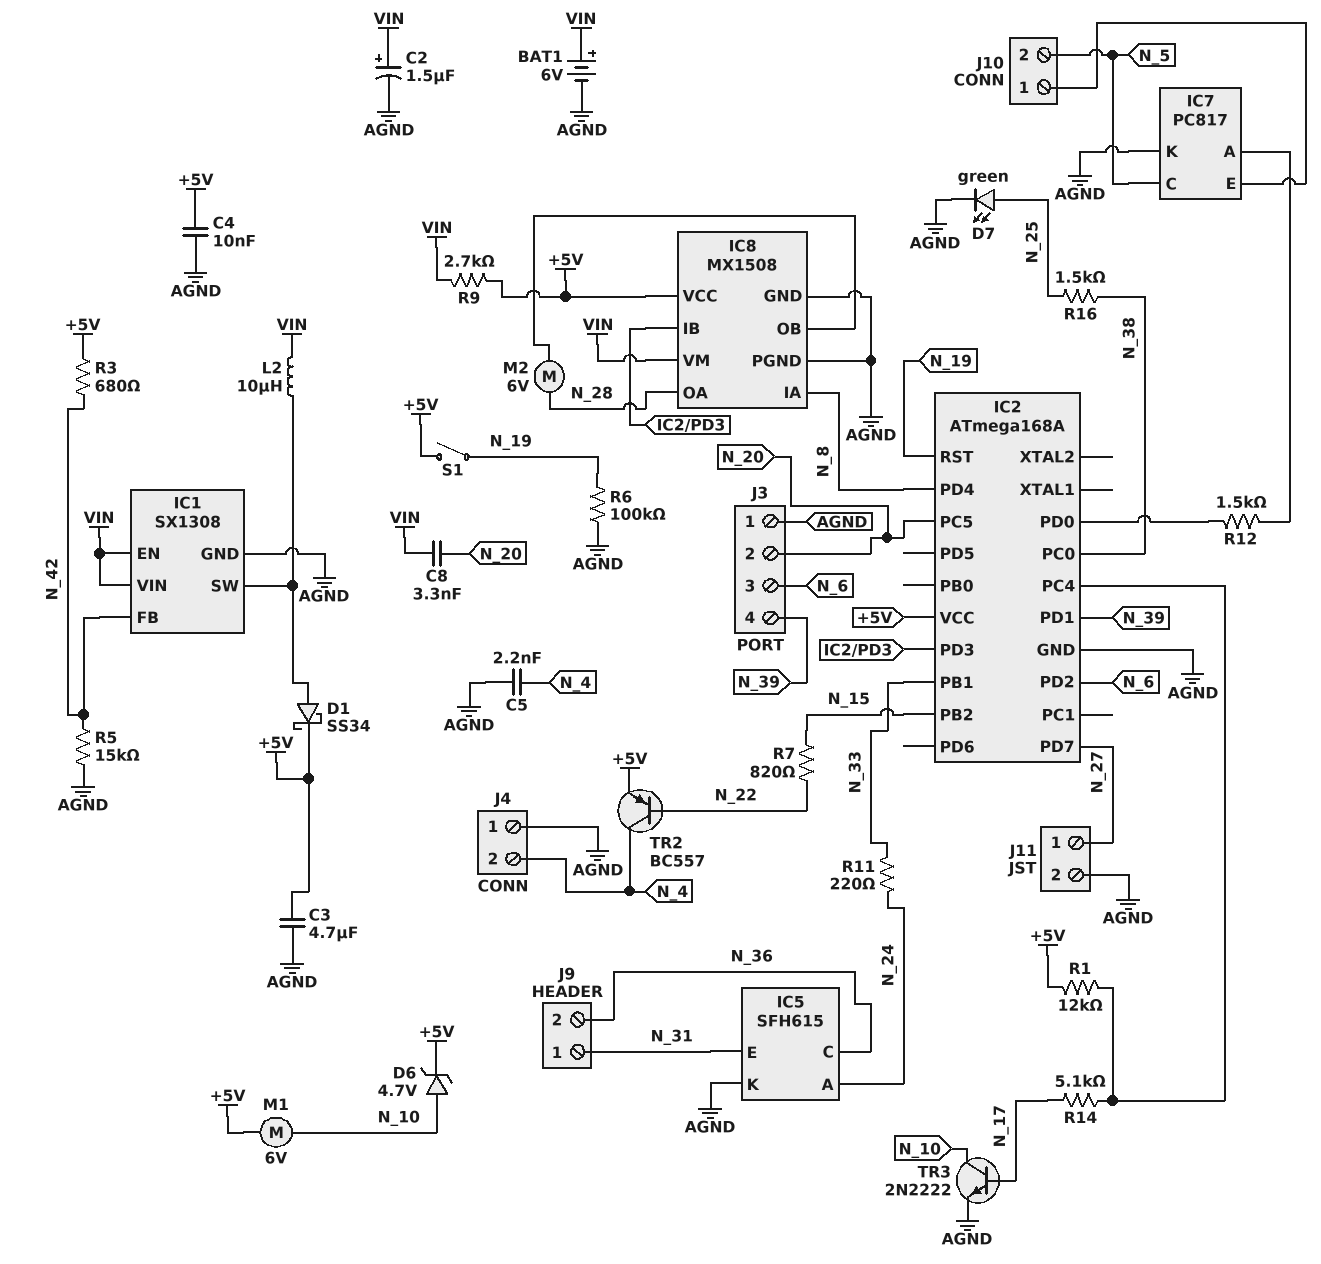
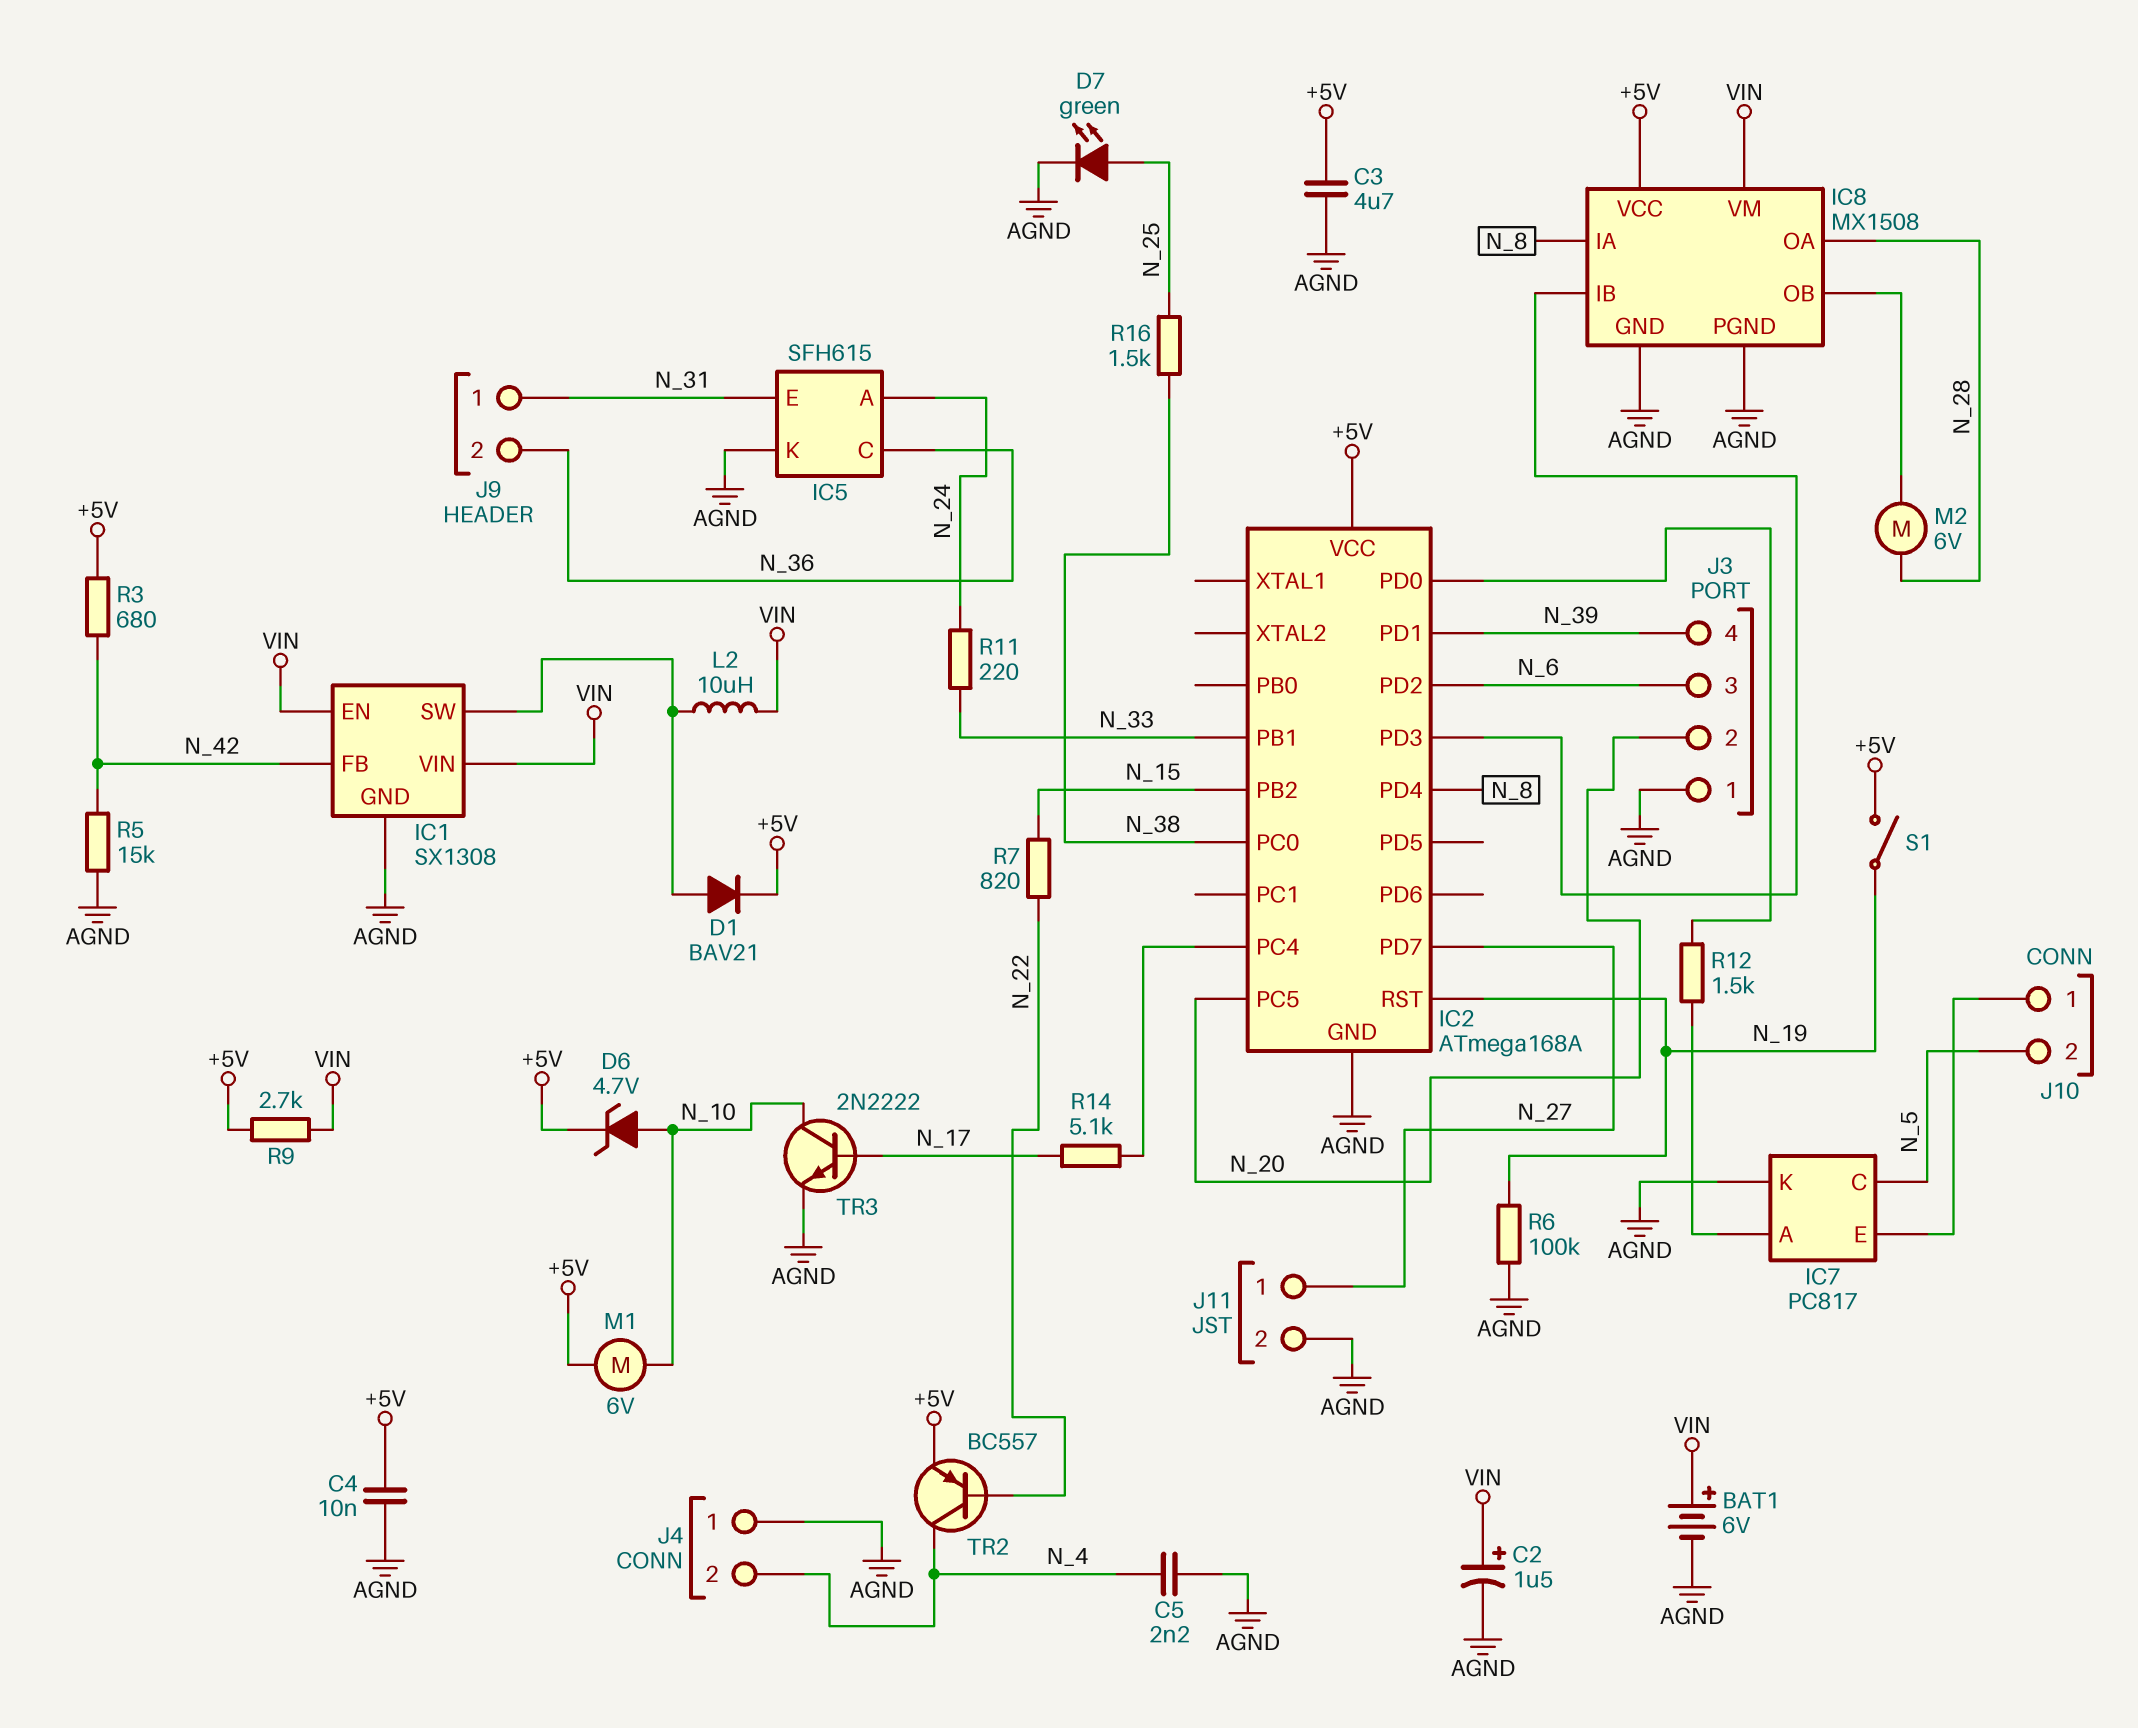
C8: 3.3nF (N_20, VIN) -> none
D1: schottky SS34 (A IC1/SW, K +5V) -> diode BAV21 (A IC1/SW, K +5V)
R1: 12k (+5V, IC2/PC4) -> none

